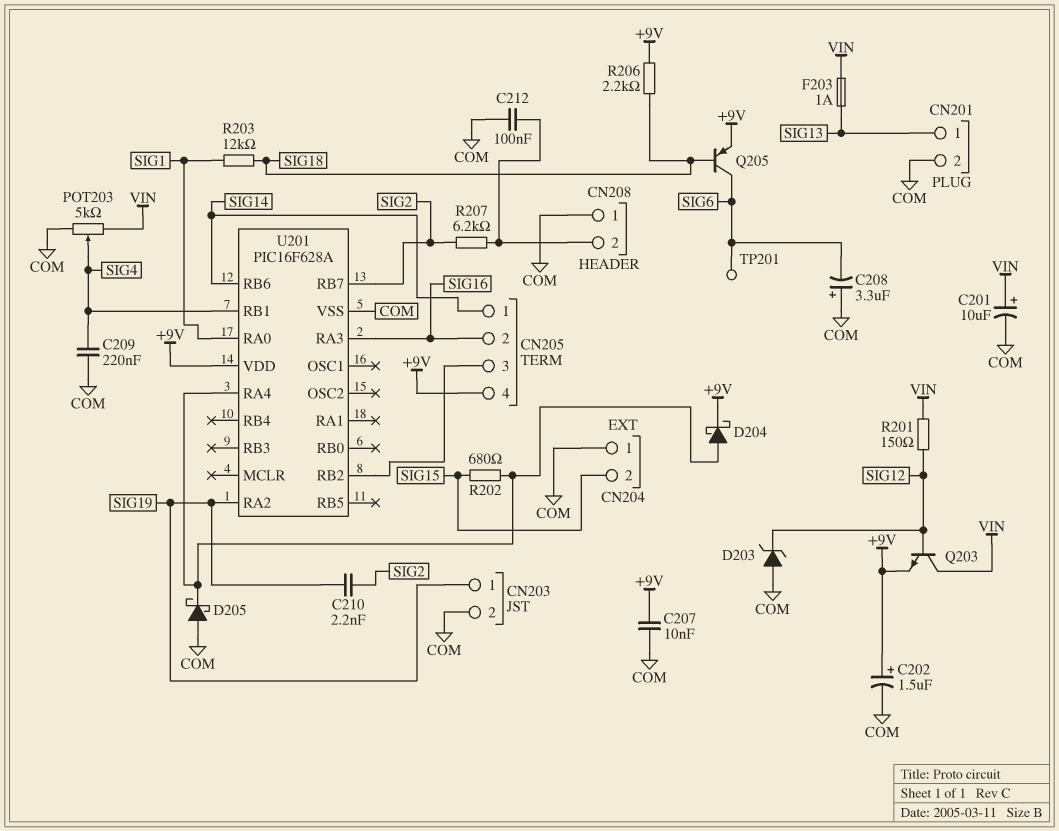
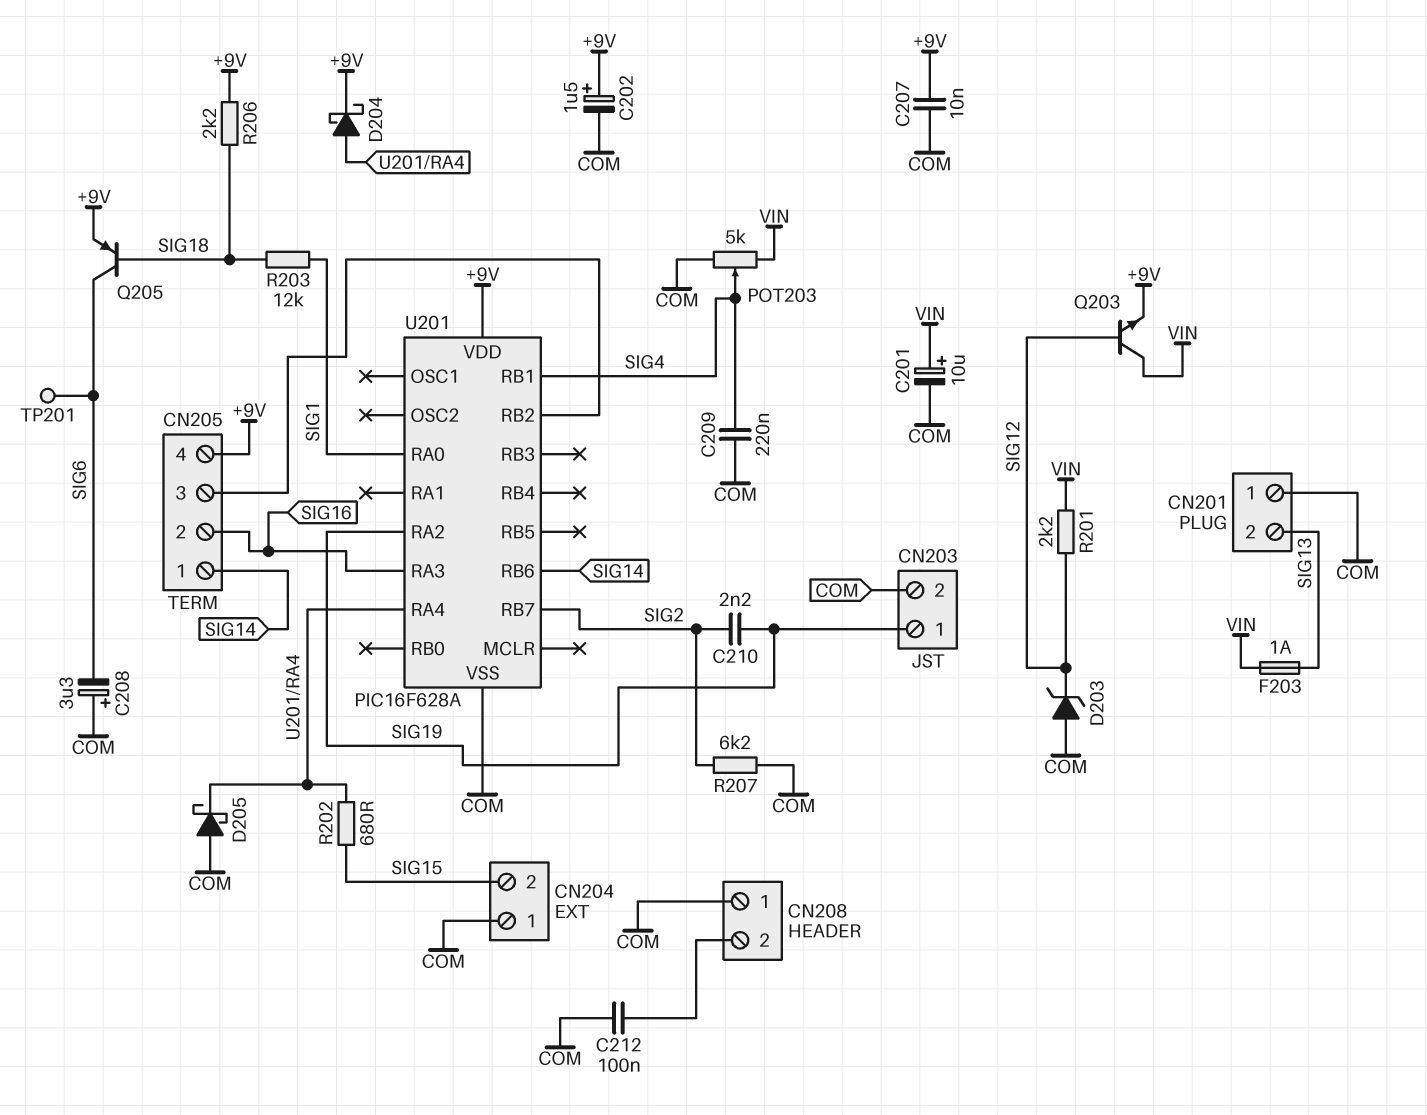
CN201 pin 1: SIG13 -> COM
CN201 pin 2: COM -> SIG13
R201: 150 (SIG12, VIN) -> 2.2k (SIG12, VIN)
R207: 6.2k (CN208/2, SIG2) -> 6.2k (COM, SIG2)

